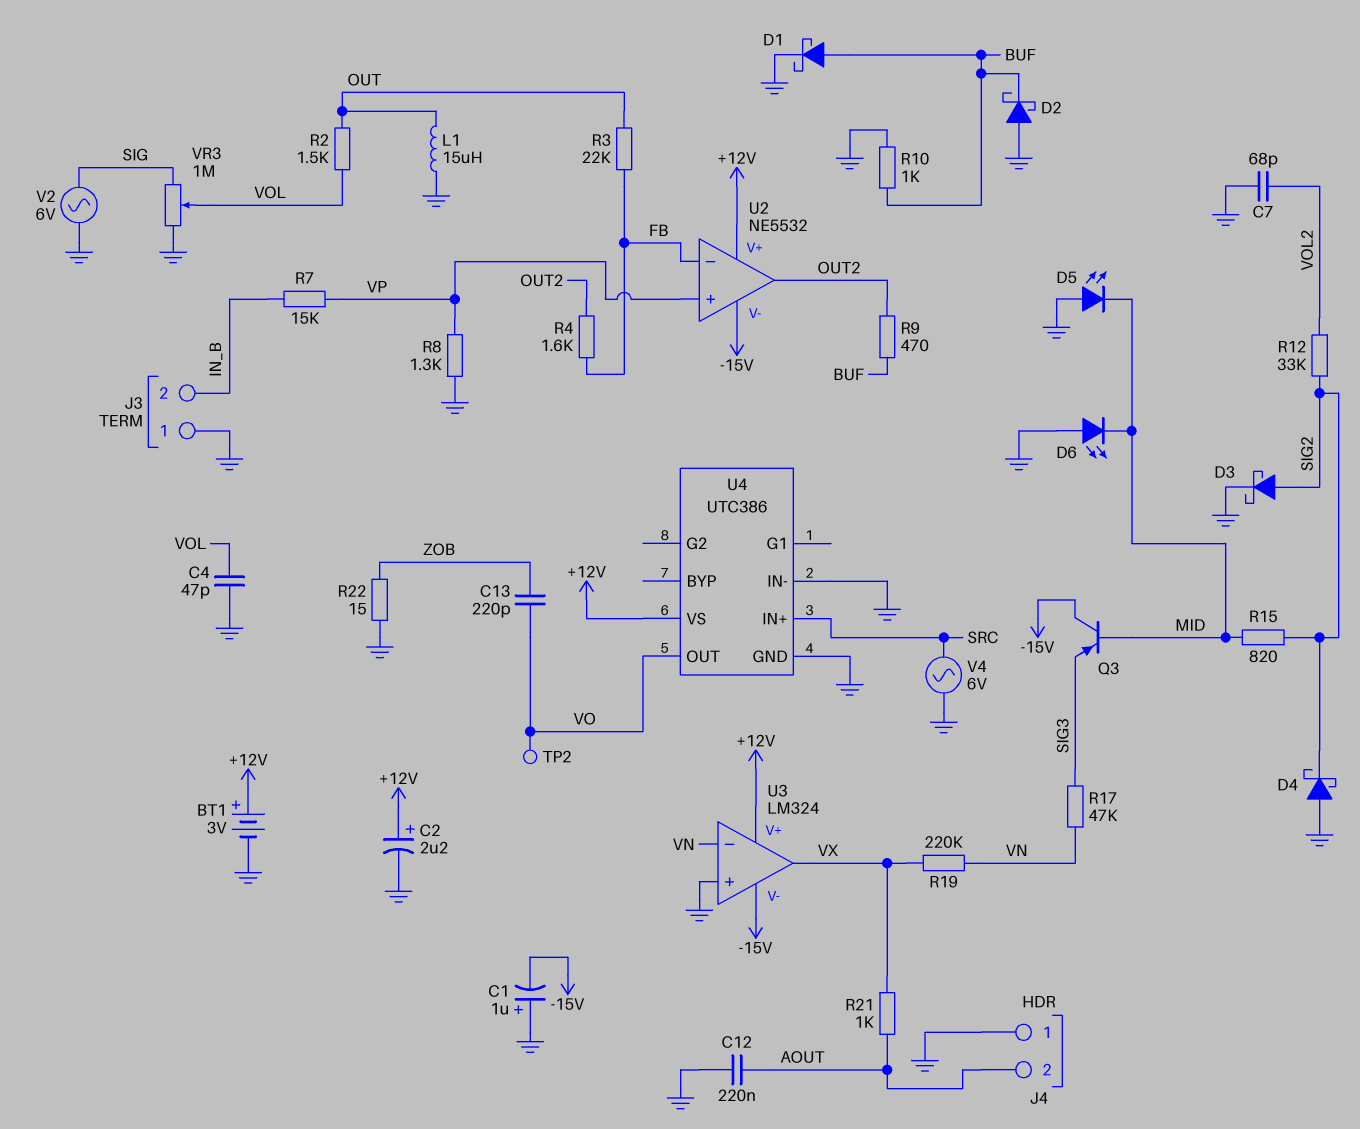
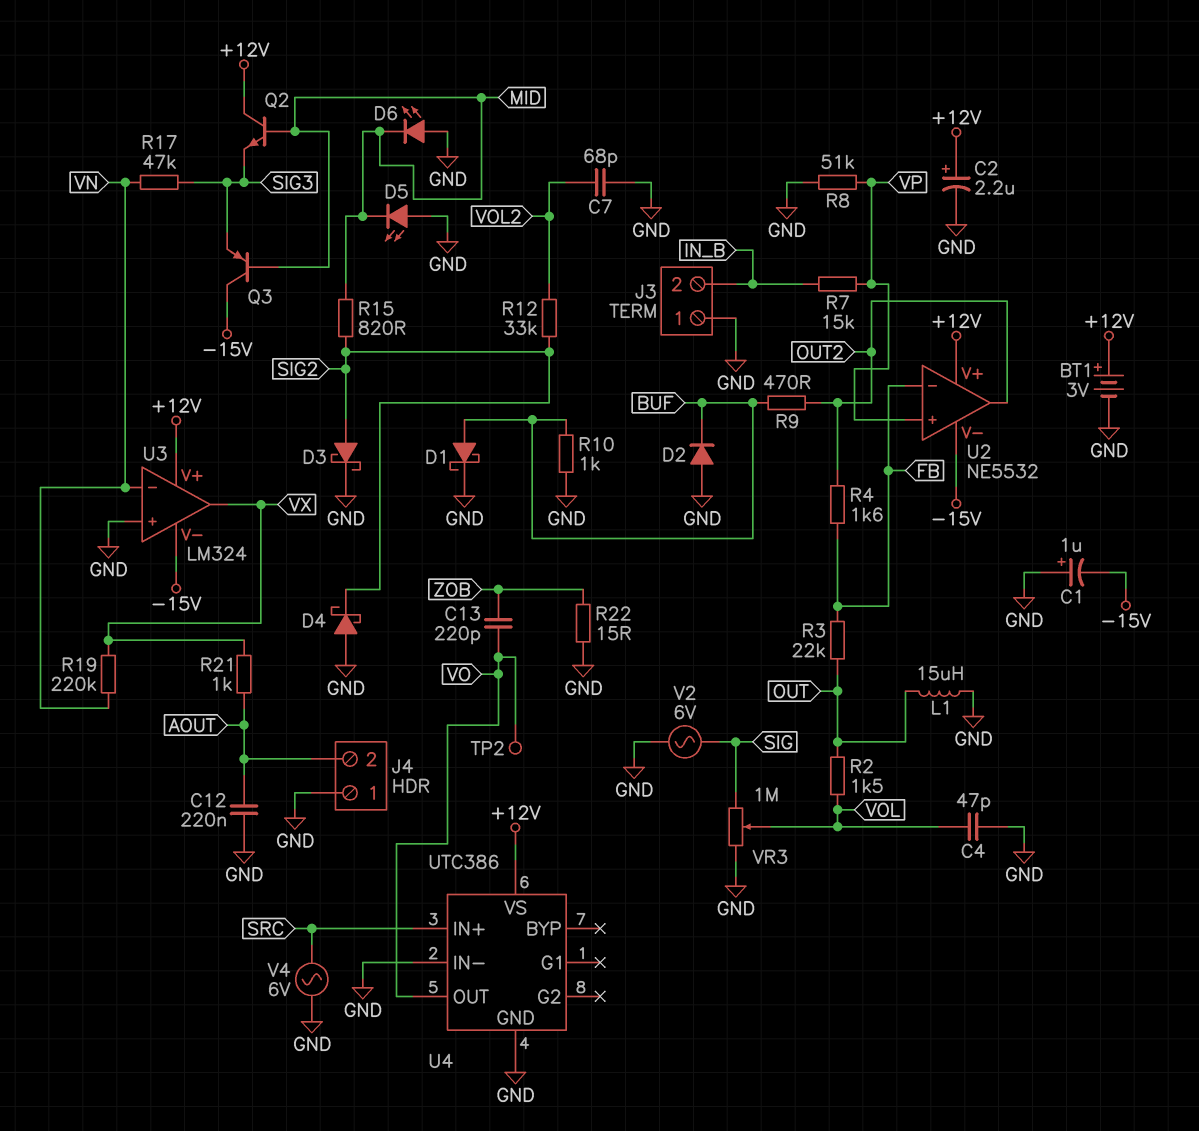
D2: schottky (A GND, K BUF) -> diode (A GND, K BUF)
Q2: none -> NPN (B MID, C +12V, E SIG3)
R8: 1.3k (GND, VP) -> 51k (GND, VP)

